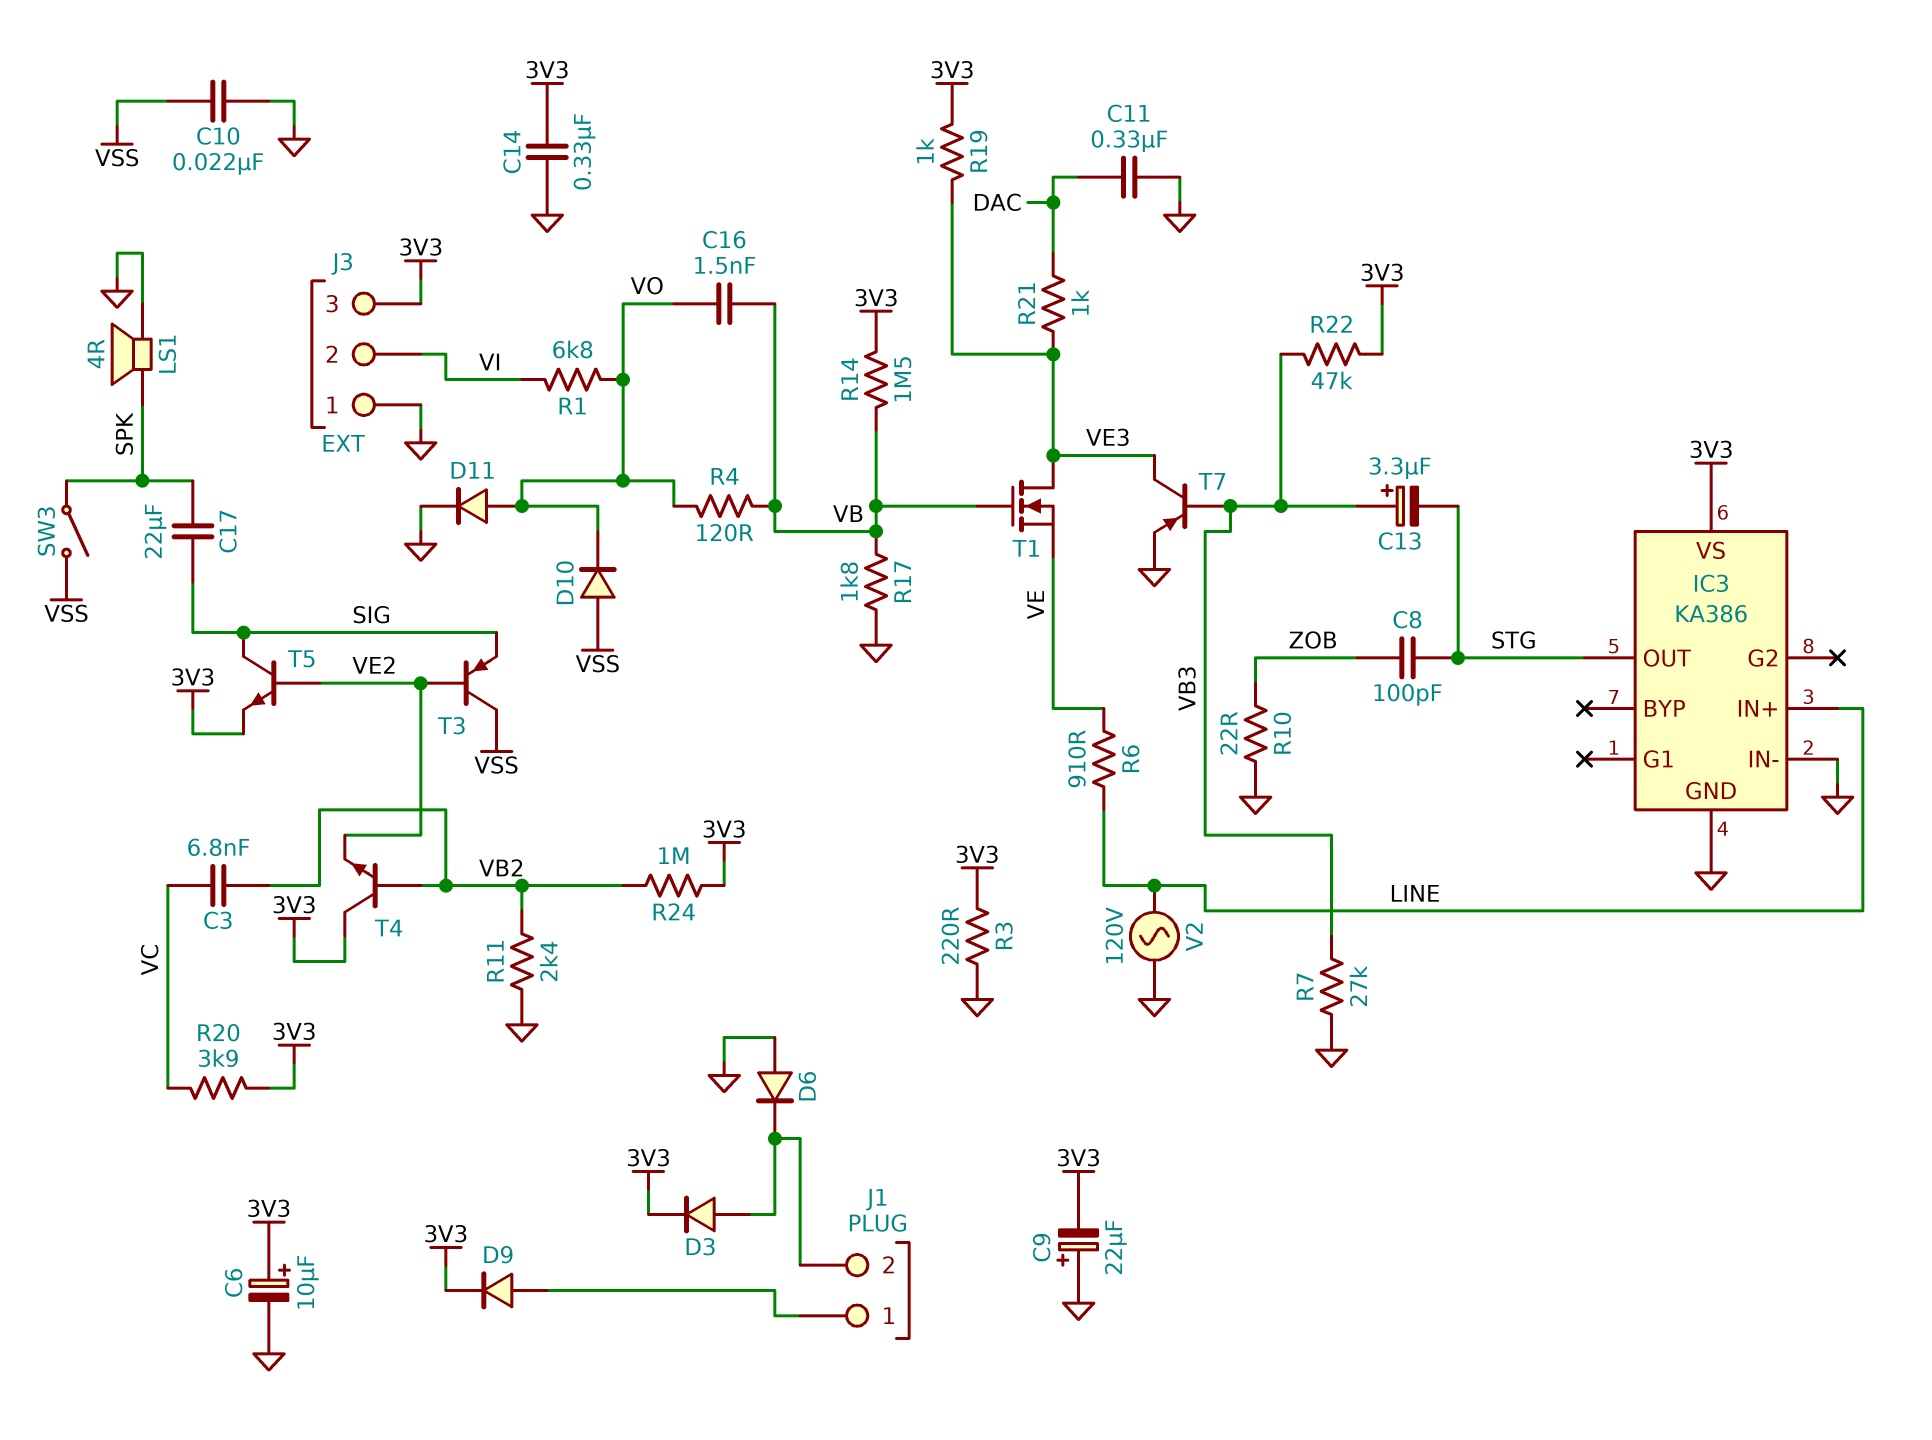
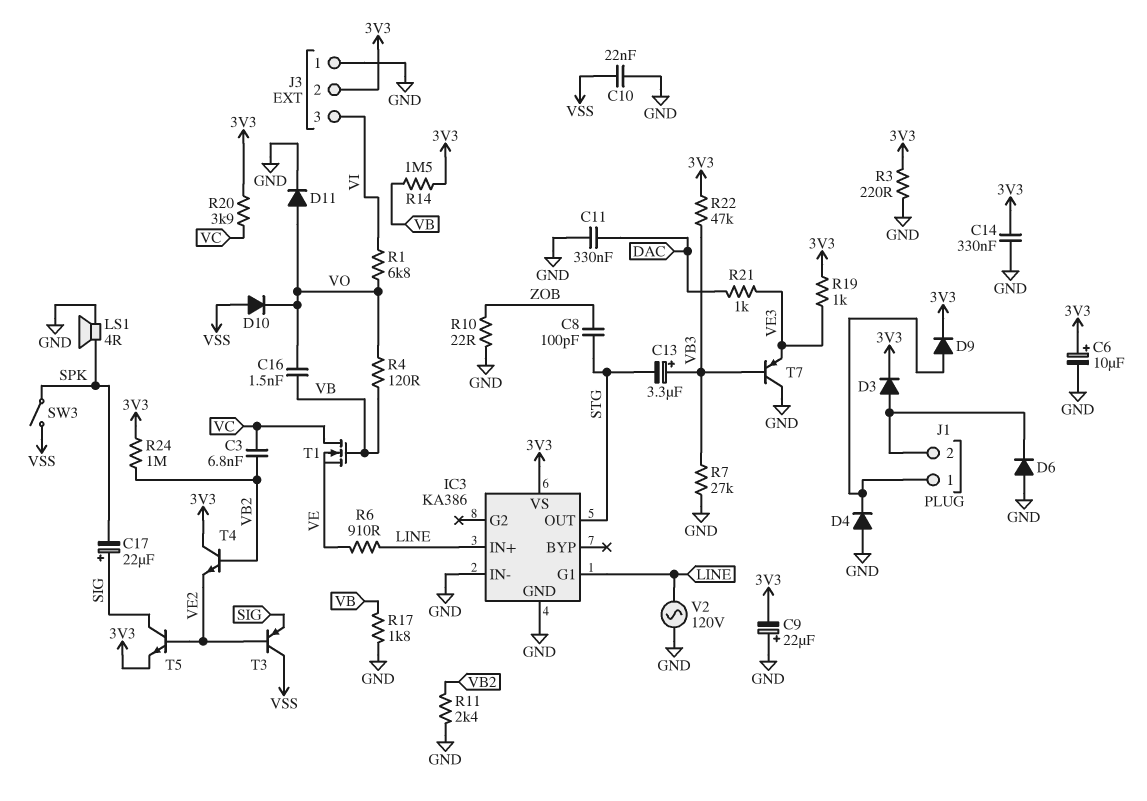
C17: 22uF (SIG, SPK) -> 22uF (plus SIG, minus SPK)
D4: none -> diode (A GND, K J1/1)
IC3 pin G1: none -> LINE
J3 pin 2: VI -> 3V3
J3 pin 3: 3V3 -> VI
T1: NMOS (G VB, D VE3, S VE) -> NMOS (G VB, D VC, S VE)
T7: PNP (B VB3, C VE3, E GND) -> PNP (B VB3, C GND, E VE3)

